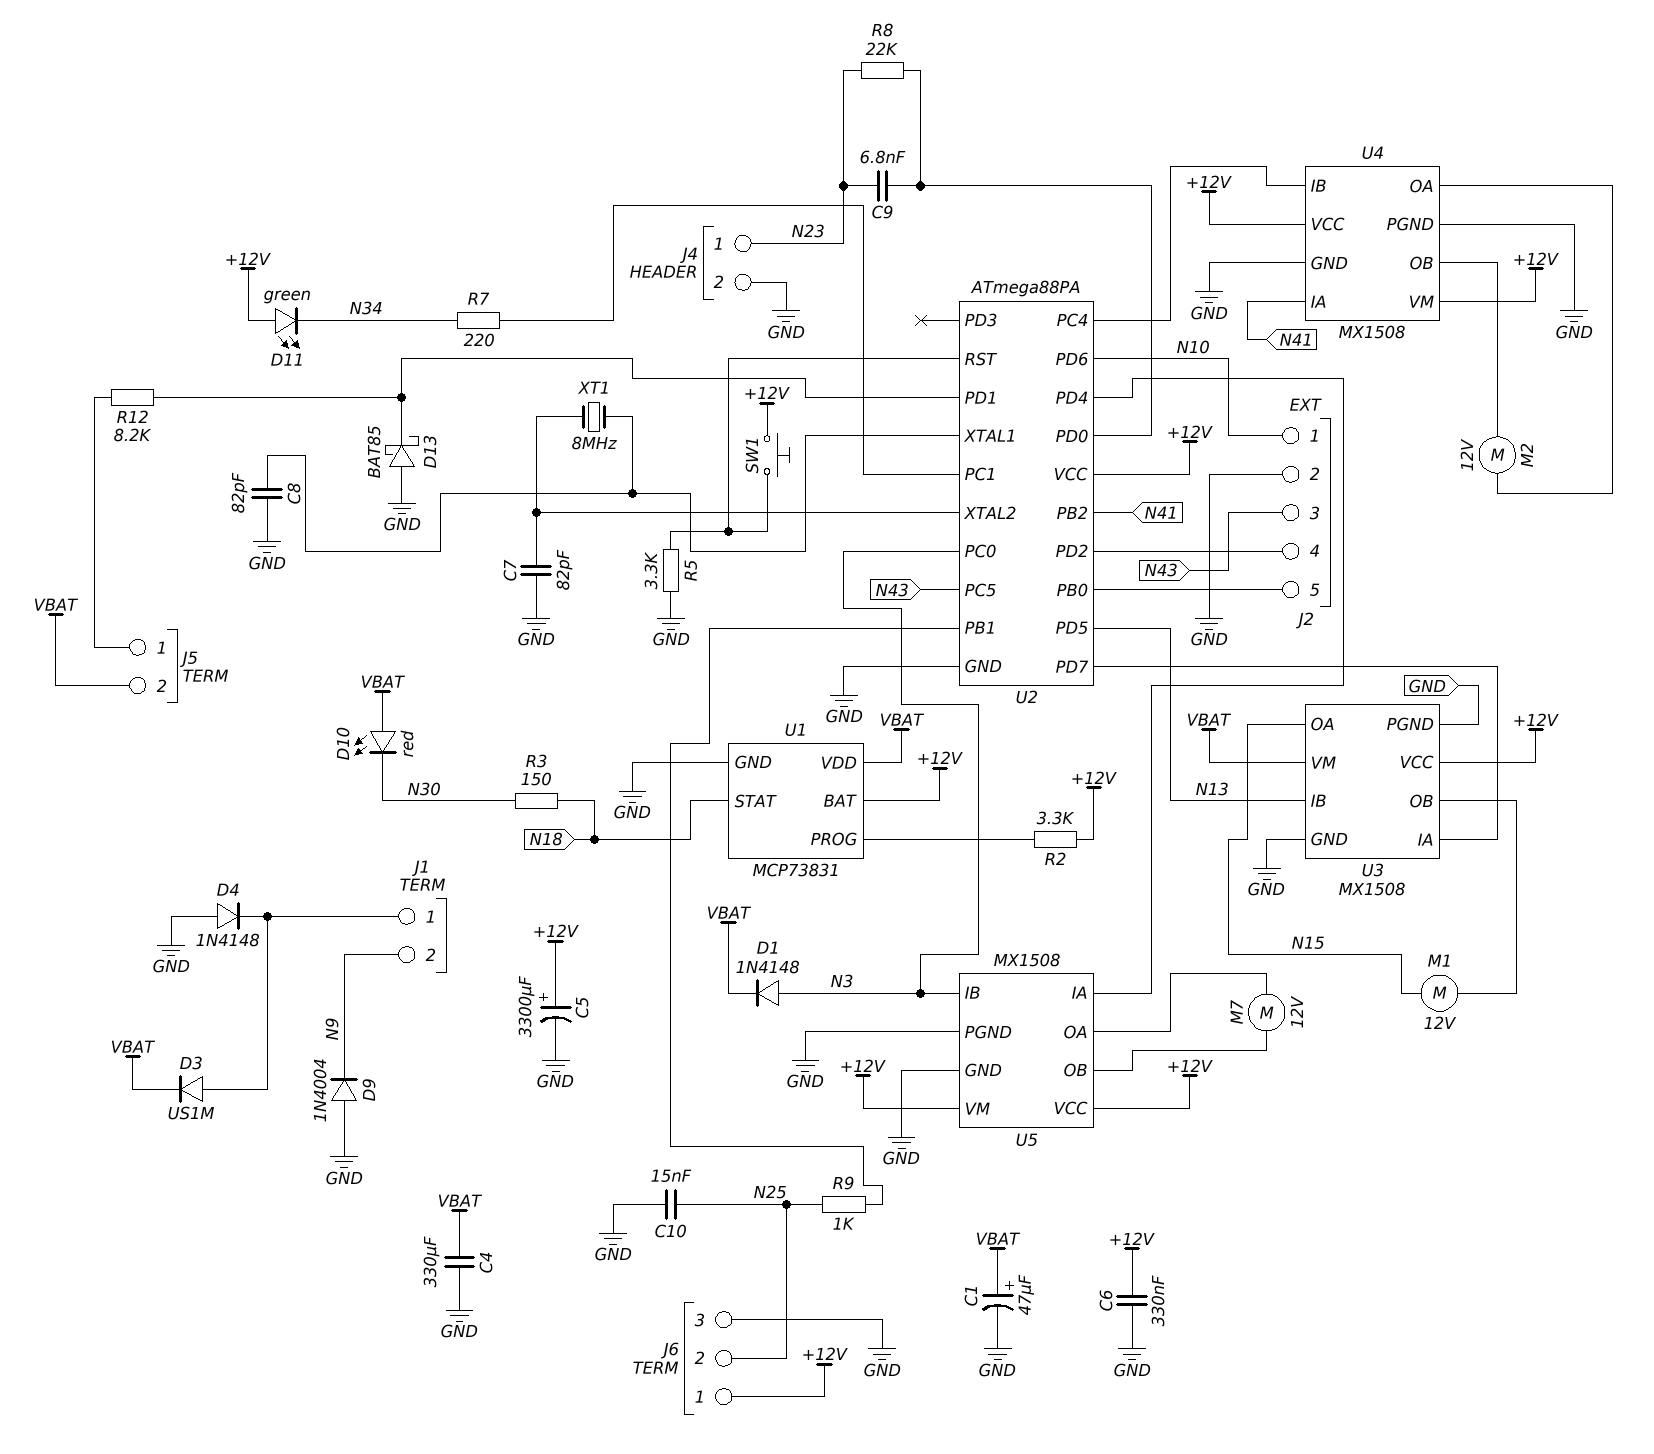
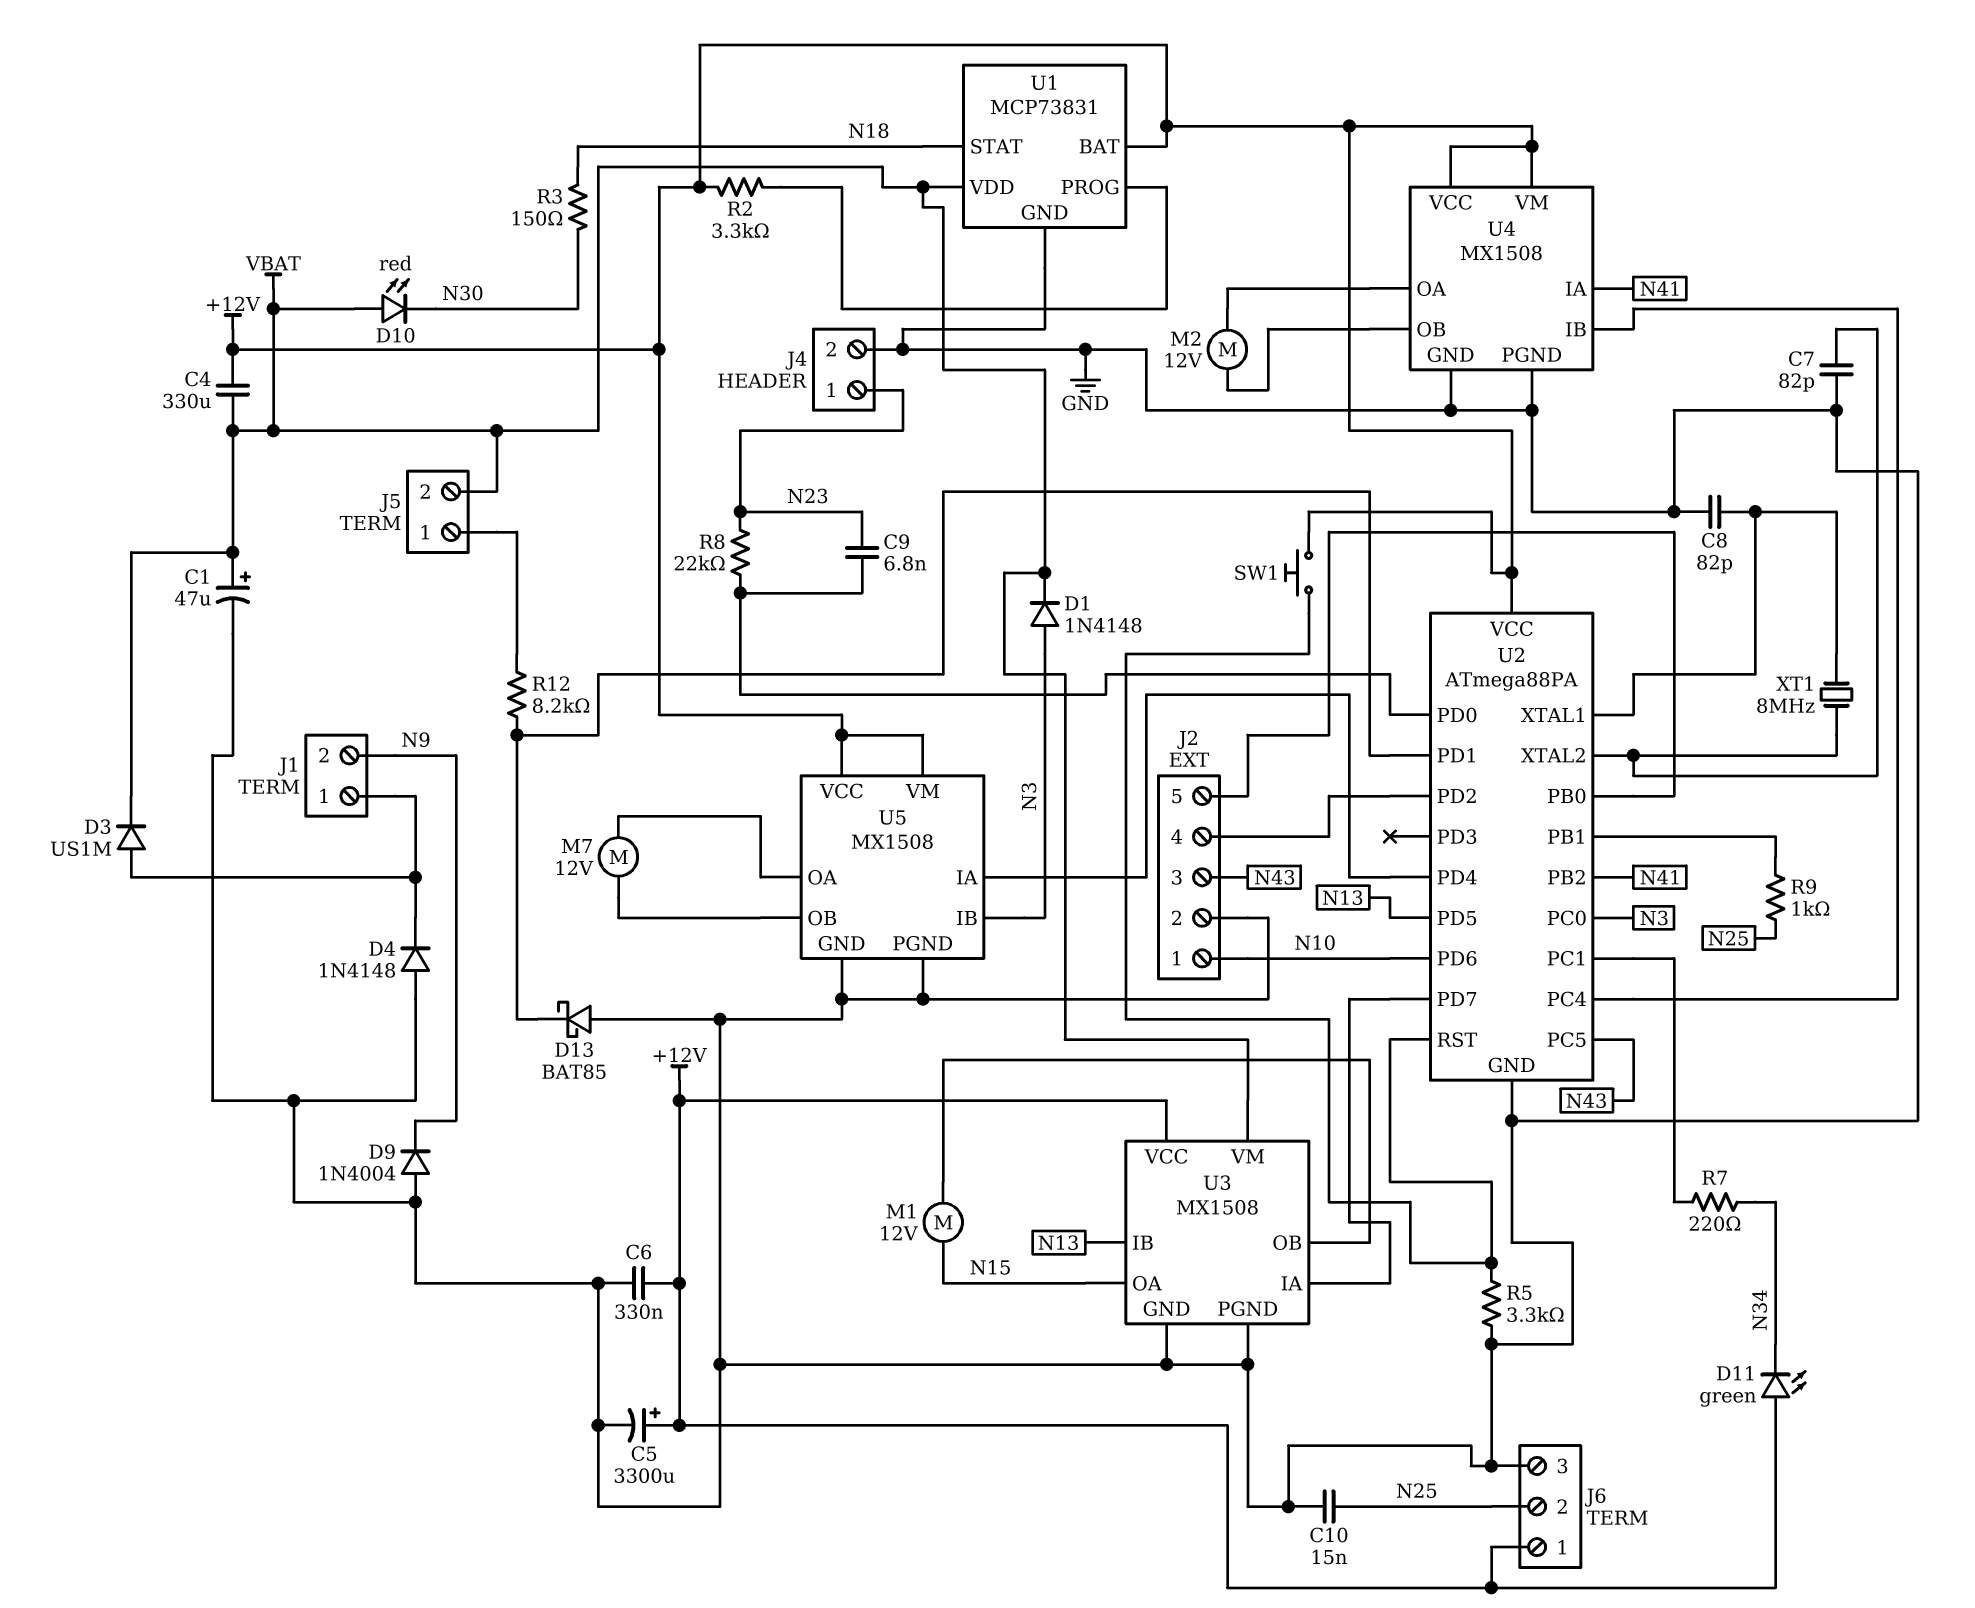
C4: 330uF (GND, VBAT) -> 330uF (+12V, VBAT)

